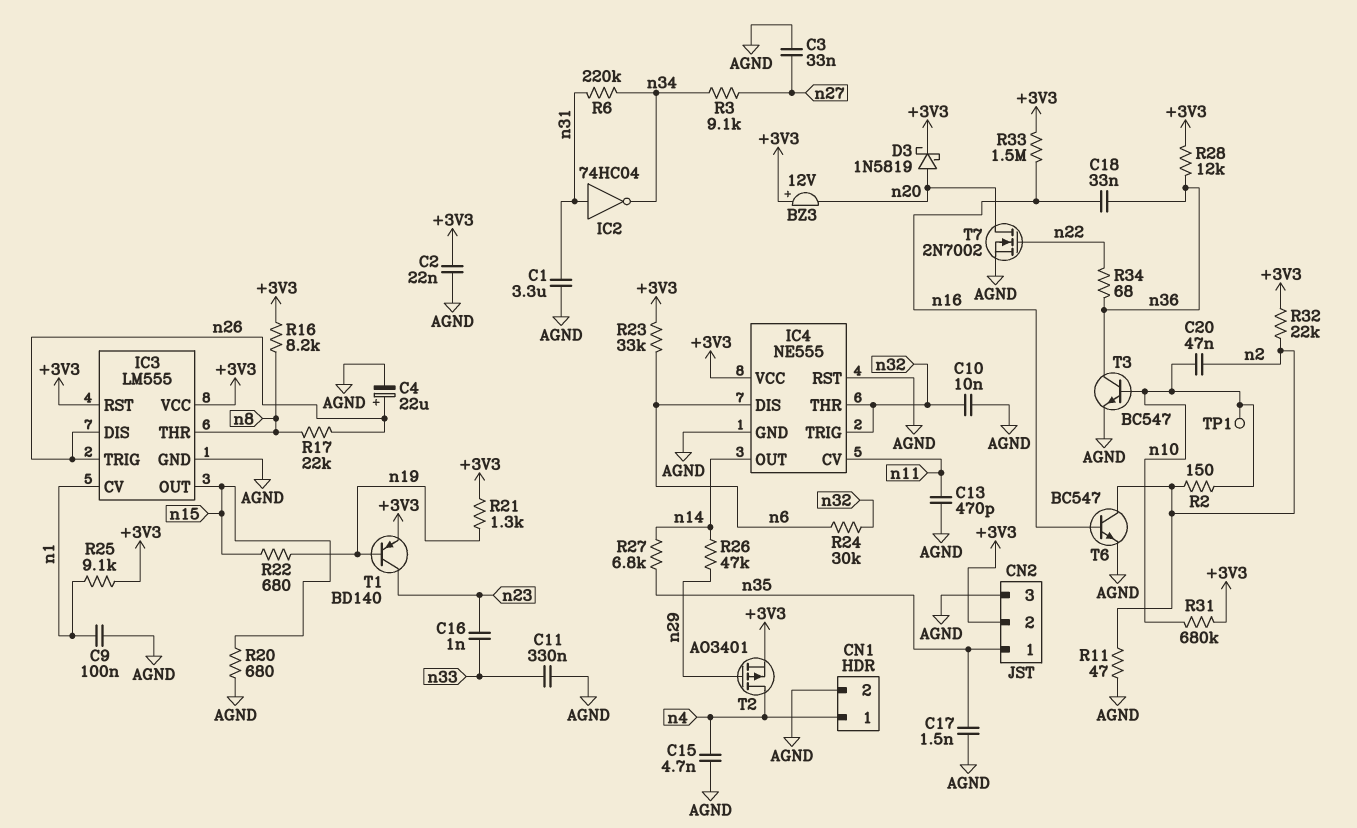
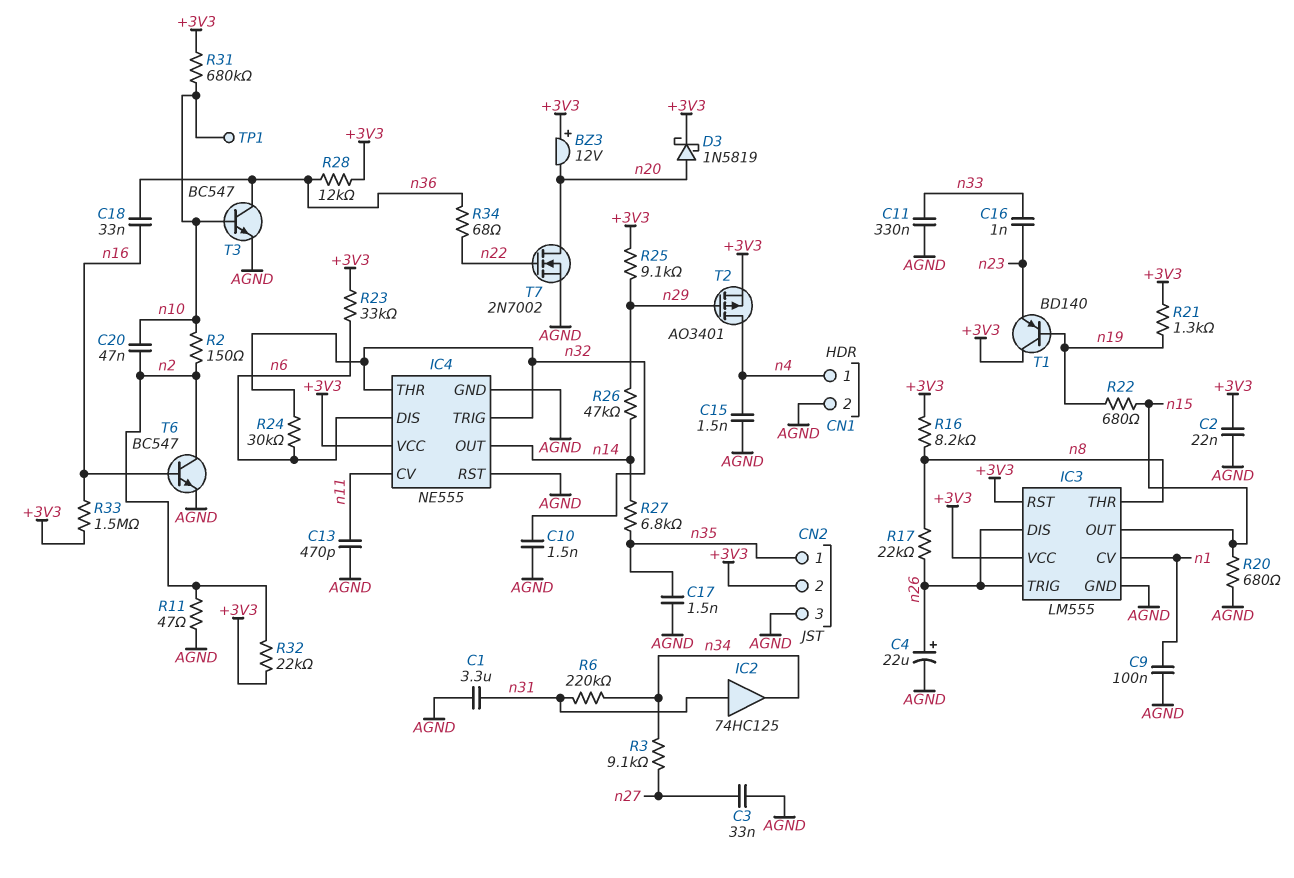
C10: 10nF (AGND, n32) -> 1.5nF (AGND, n32)
C15: 4.7nF (AGND, n4) -> 1.5nF (AGND, n4)
IC2: NOT 74HC04 (in n31, out n34) -> buffer 74HC125 (in n31, out n34)
R25: 9.1k (+3V3, n1) -> 9.1k (+3V3, n29)
T1: PNP BD140 (B n19, C n23, E +3V3) -> PNP BD140 (B n19, C +3V3, E n23)

